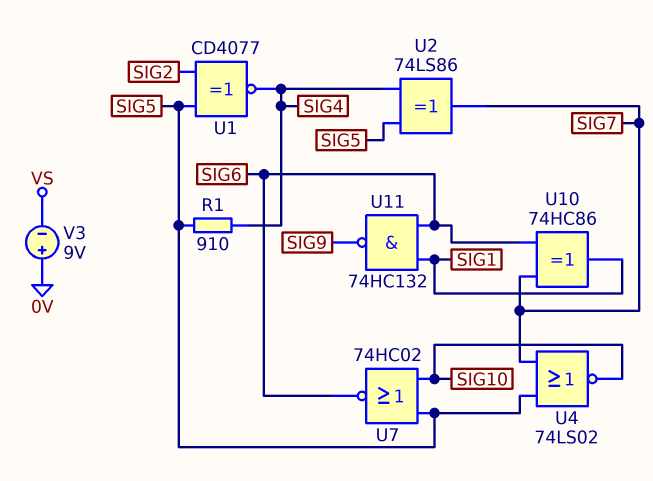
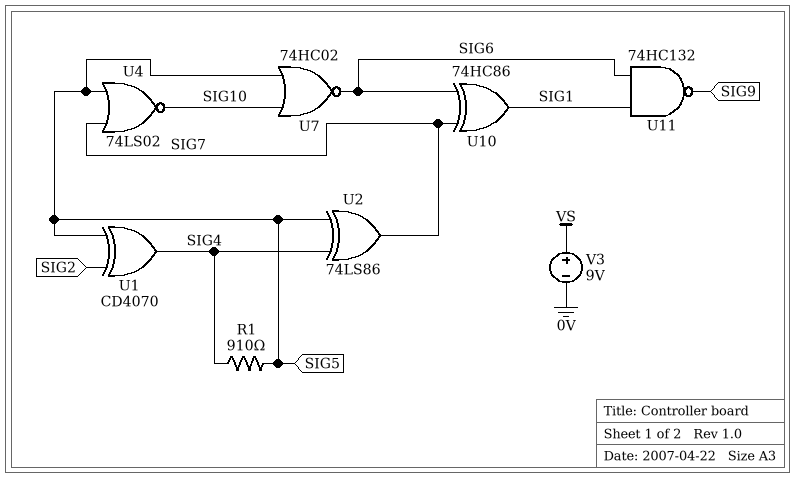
U1: XNOR CD4077 (in SIG2, in SIG5, out SIG4) -> XOR CD4070 (in SIG2, in SIG5, out SIG4)
V3: 9V (plus 0V, minus VS) -> 9V (plus VS, minus 0V)

